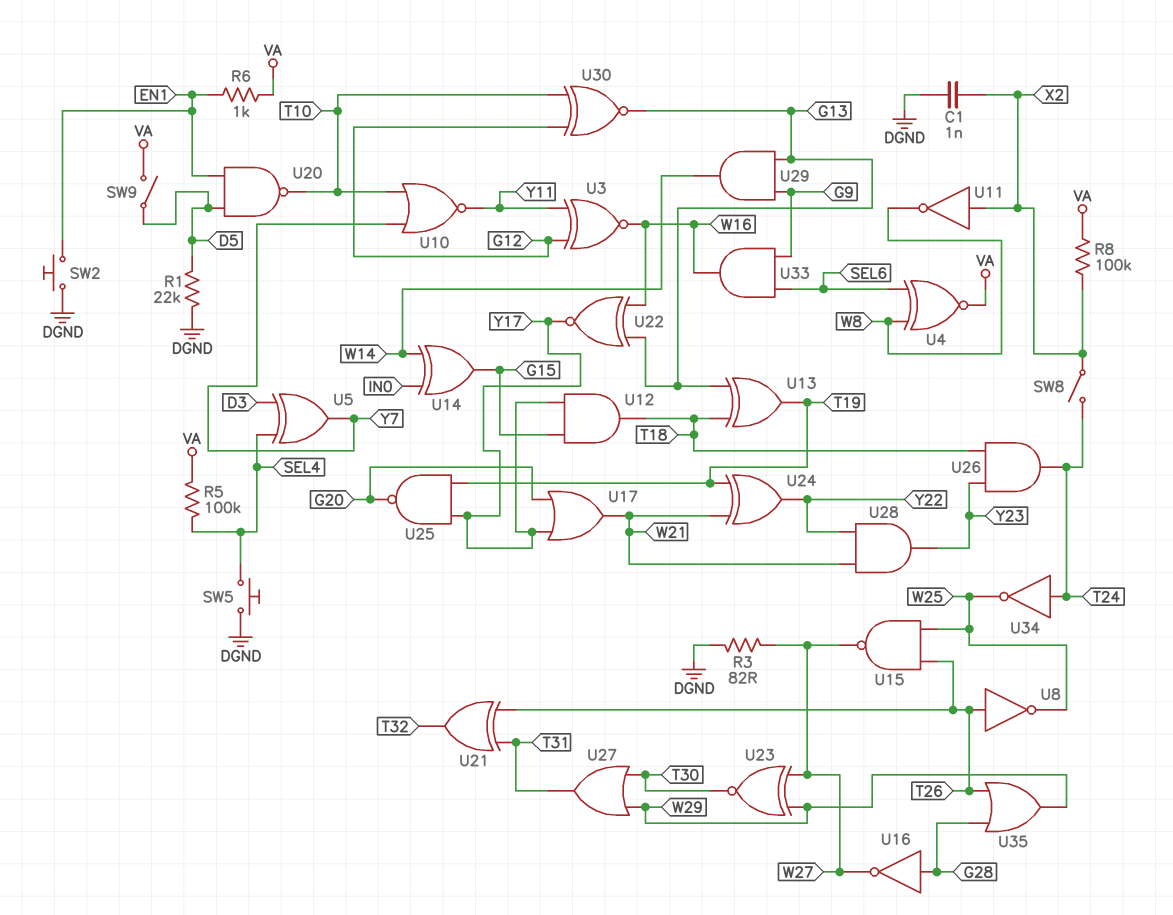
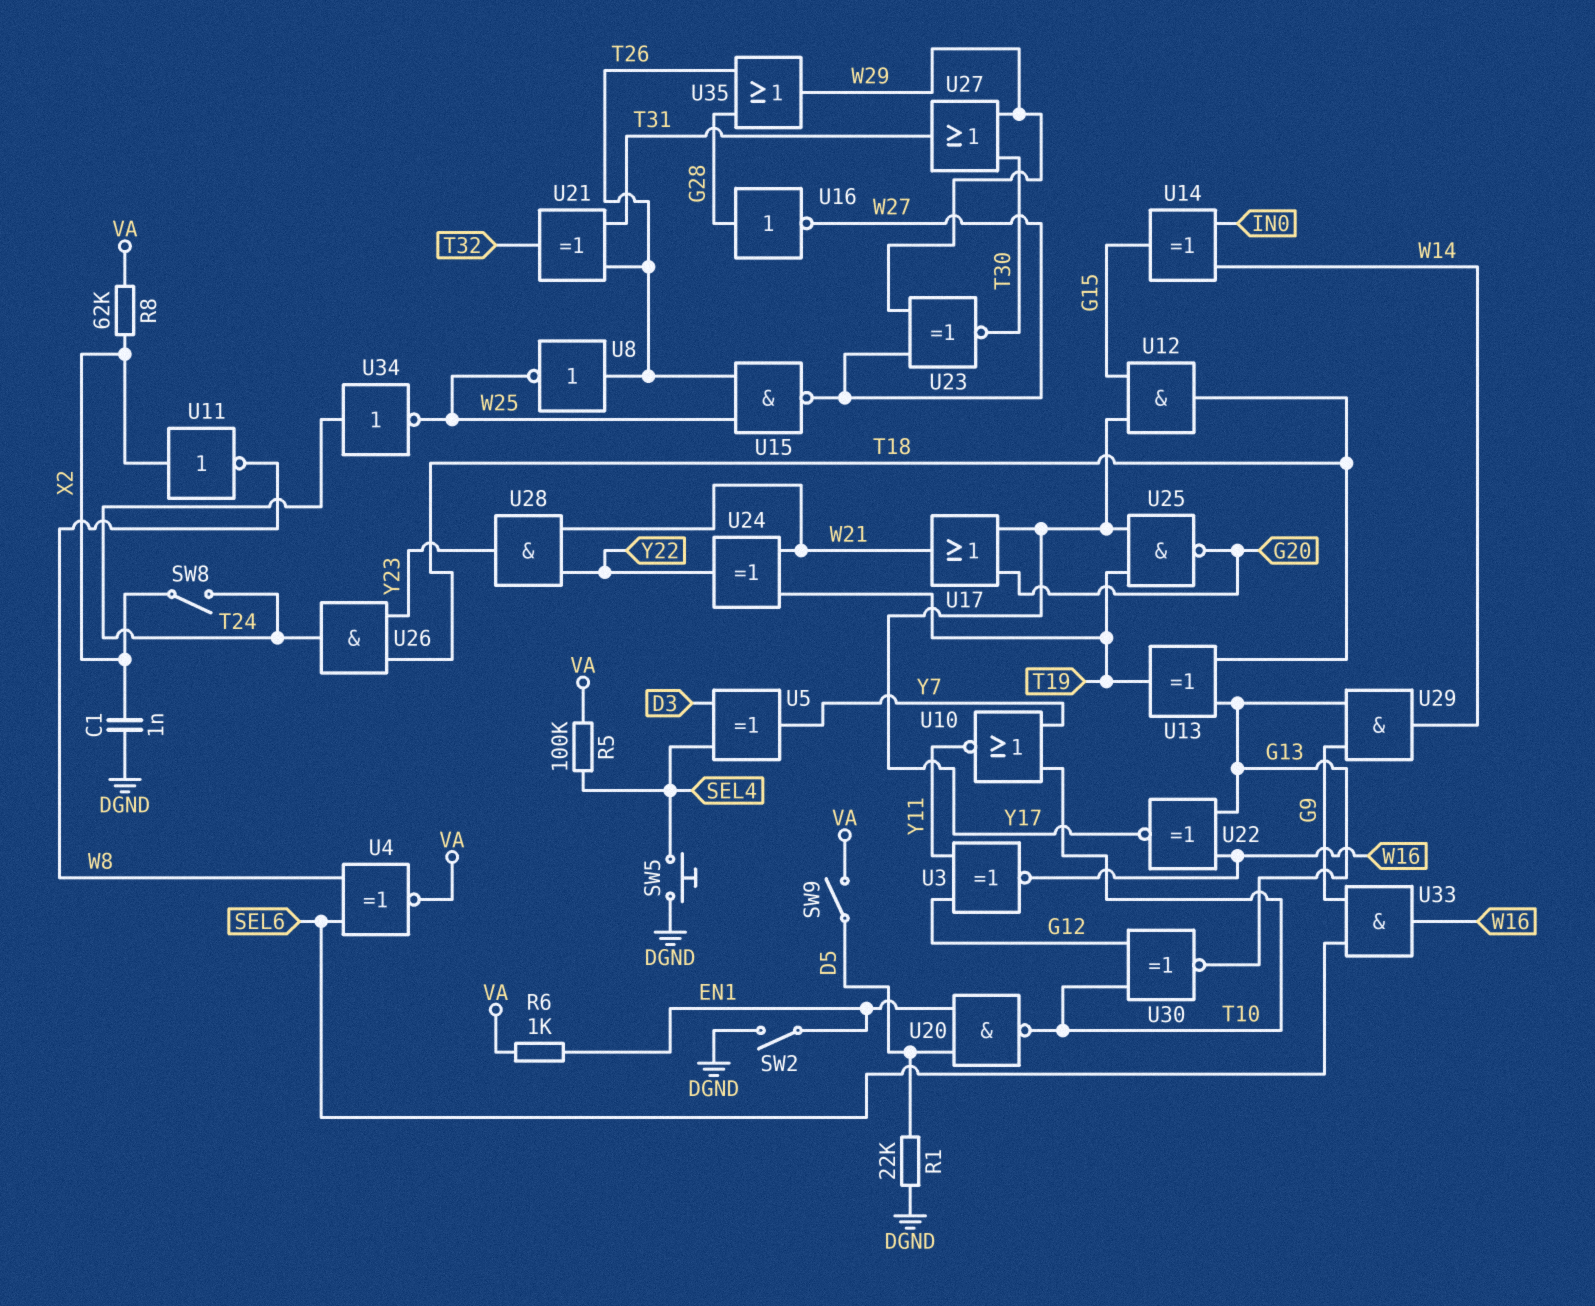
R3: 82 (DGND, W27) -> none
R8: 100k (VA, X2) -> 62k (VA, X2)
SW2: button (DGND, EN1) -> switch (DGND, EN1)

